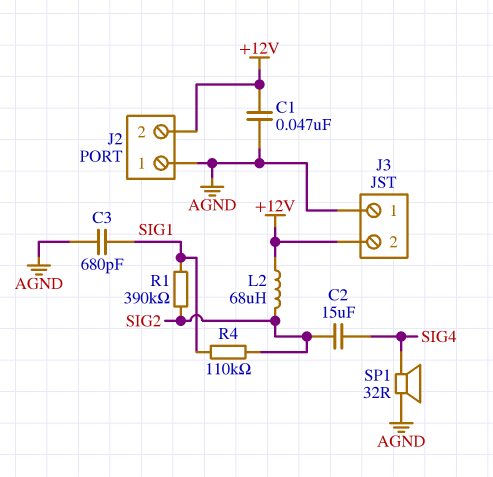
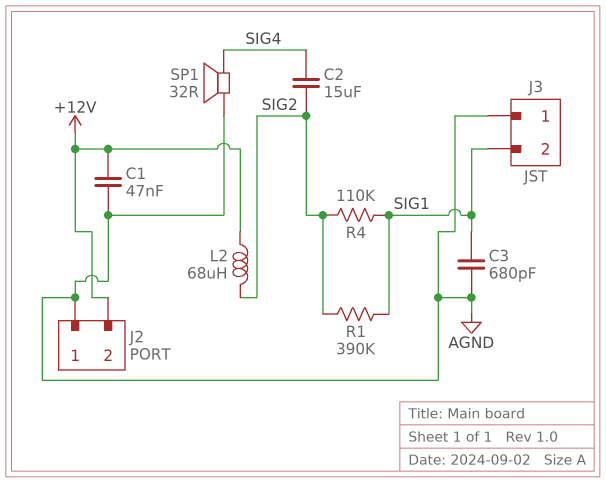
J3 pin 2: +12V -> SIG1

